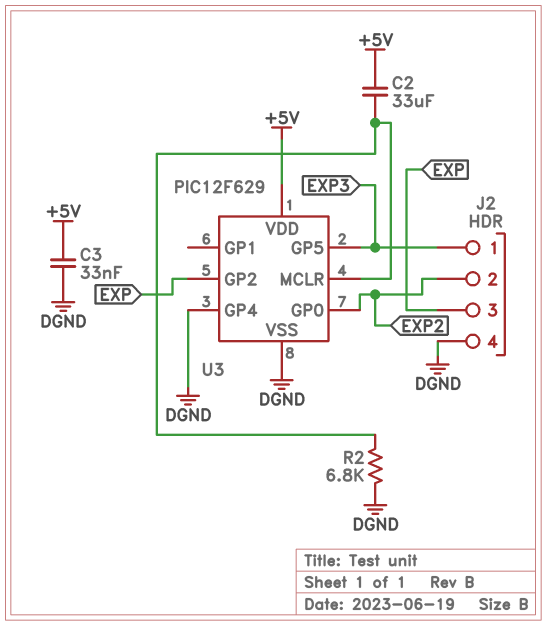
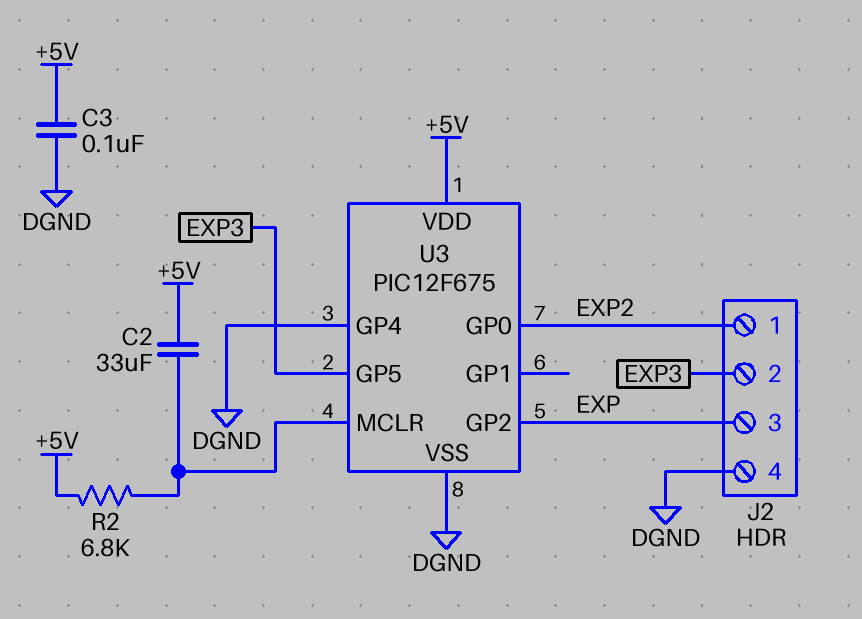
C3: 33nF (+5V, DGND) -> 100nF (+5V, DGND)
J2 pin 1: EXP3 -> EXP2
J2 pin 2: EXP2 -> EXP3
R2: 6.8k (DGND, U3/MCLR) -> 6.8k (+5V, U3/MCLR)
U3: PIC12F629 -> PIC12F675

